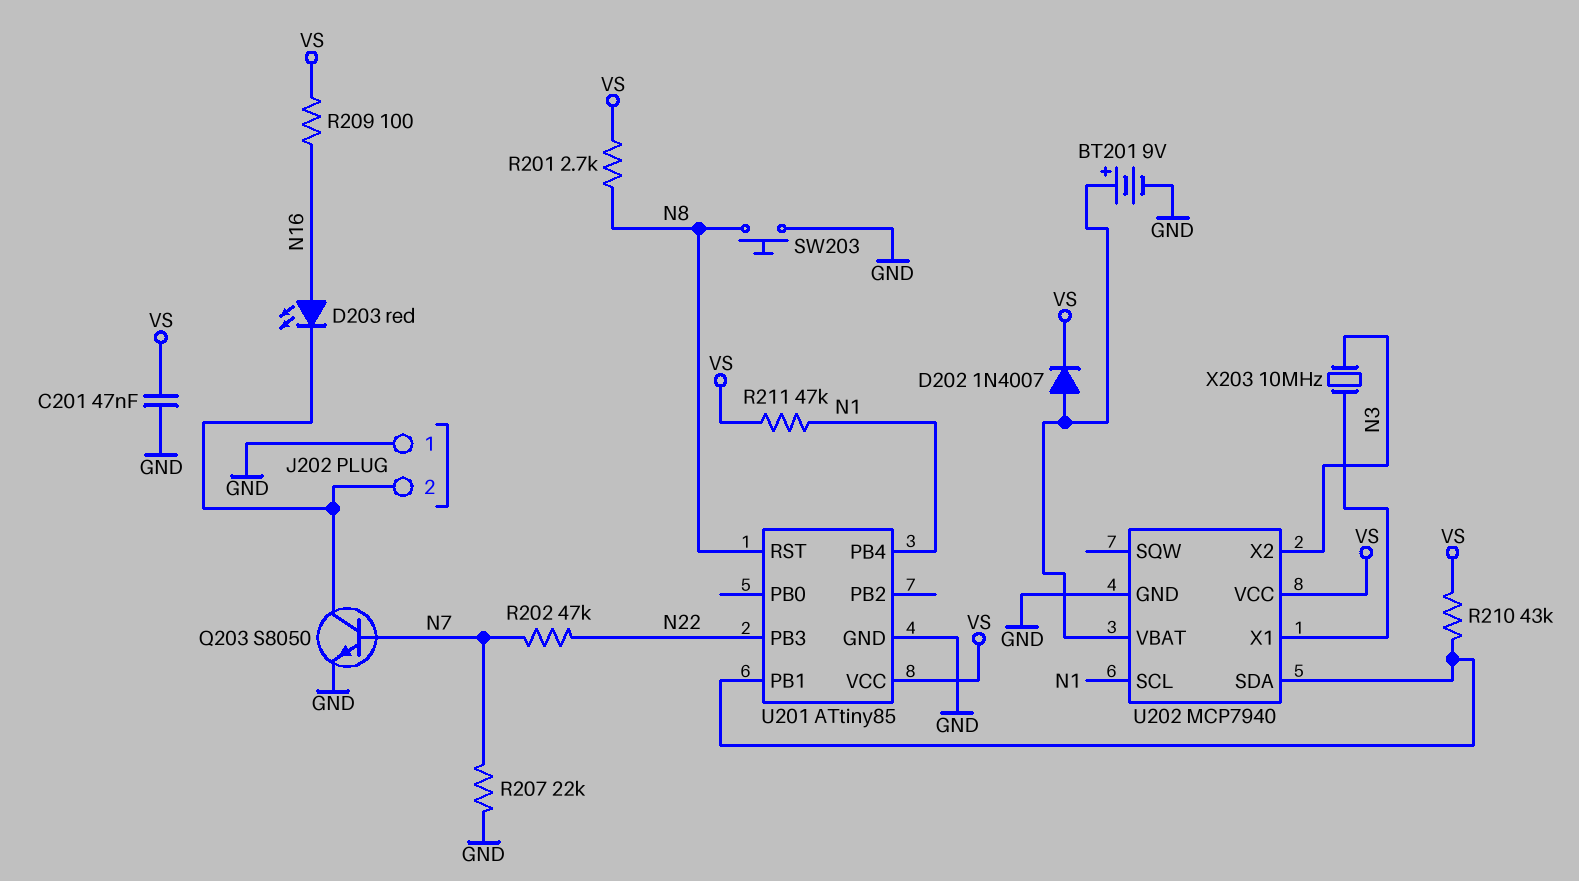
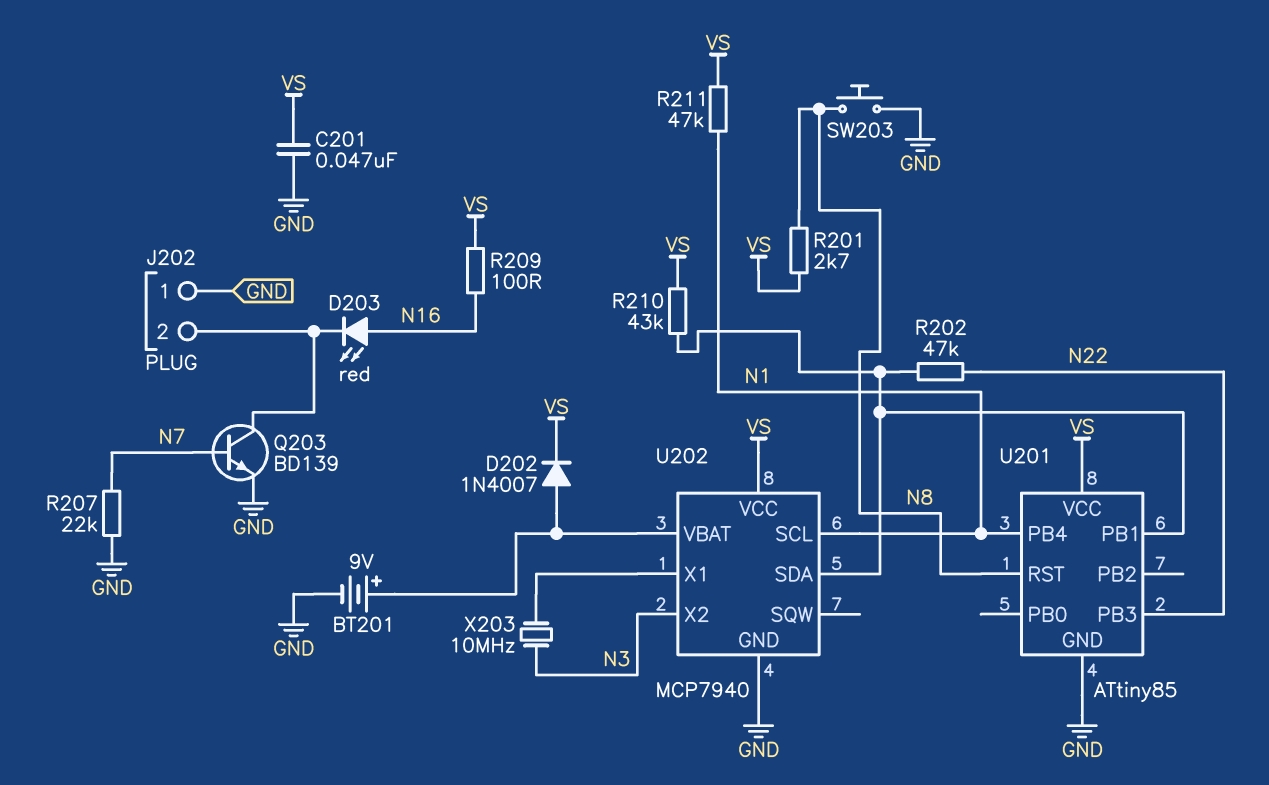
Q203: NPN S8050 (B N7, C J202/2, E GND) -> NPN BD139 (B N7, C J202/2, E GND)
R202: 47k (N7, N22) -> 47k (N22, U201/PB1)

